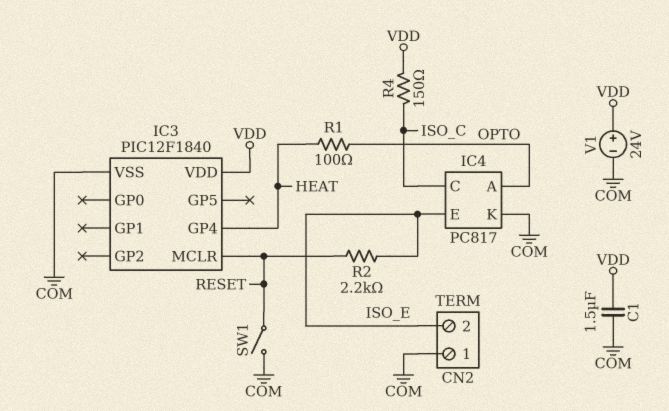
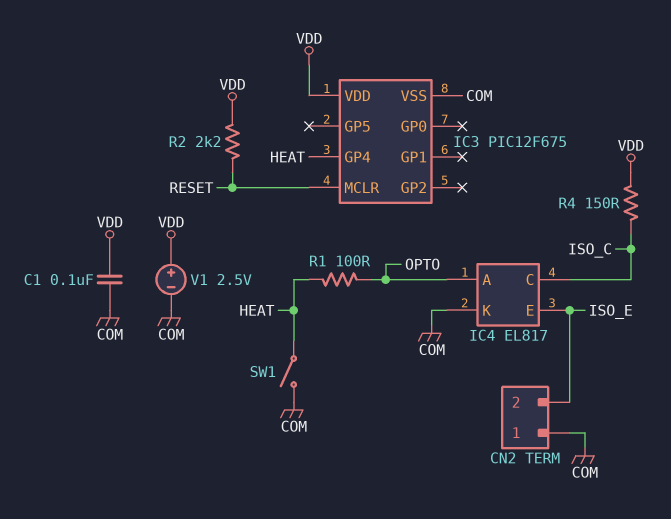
C1: 1.5uF (COM, VDD) -> 100nF (COM, VDD)
IC3: PIC12F1840 -> PIC12F675
IC4: PC817 -> EL817
R2: 2.2k (ISO_E, RESET) -> 2.2k (RESET, VDD)
SW1: switch (COM, RESET) -> switch (COM, HEAT)
V1: 24V (plus VDD, minus COM) -> 2.5V (plus VDD, minus COM)

